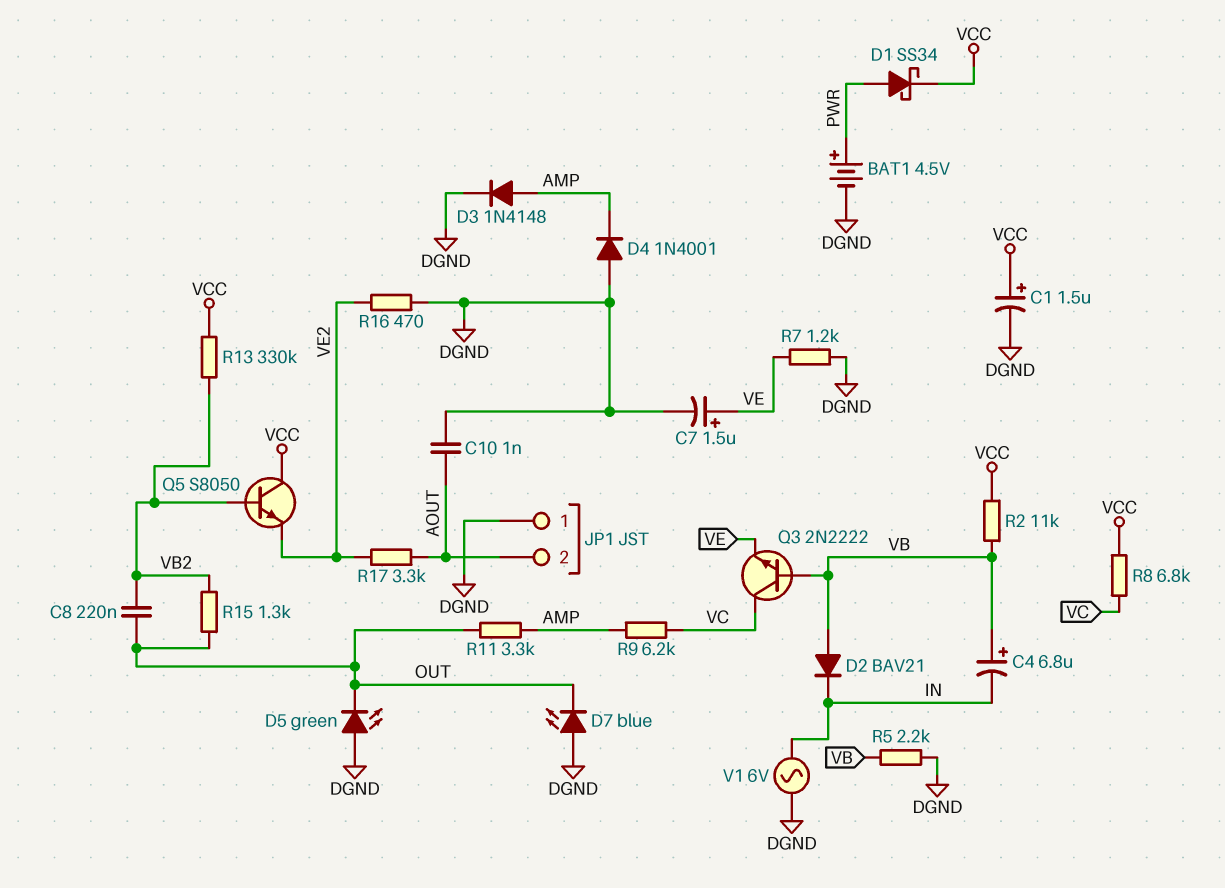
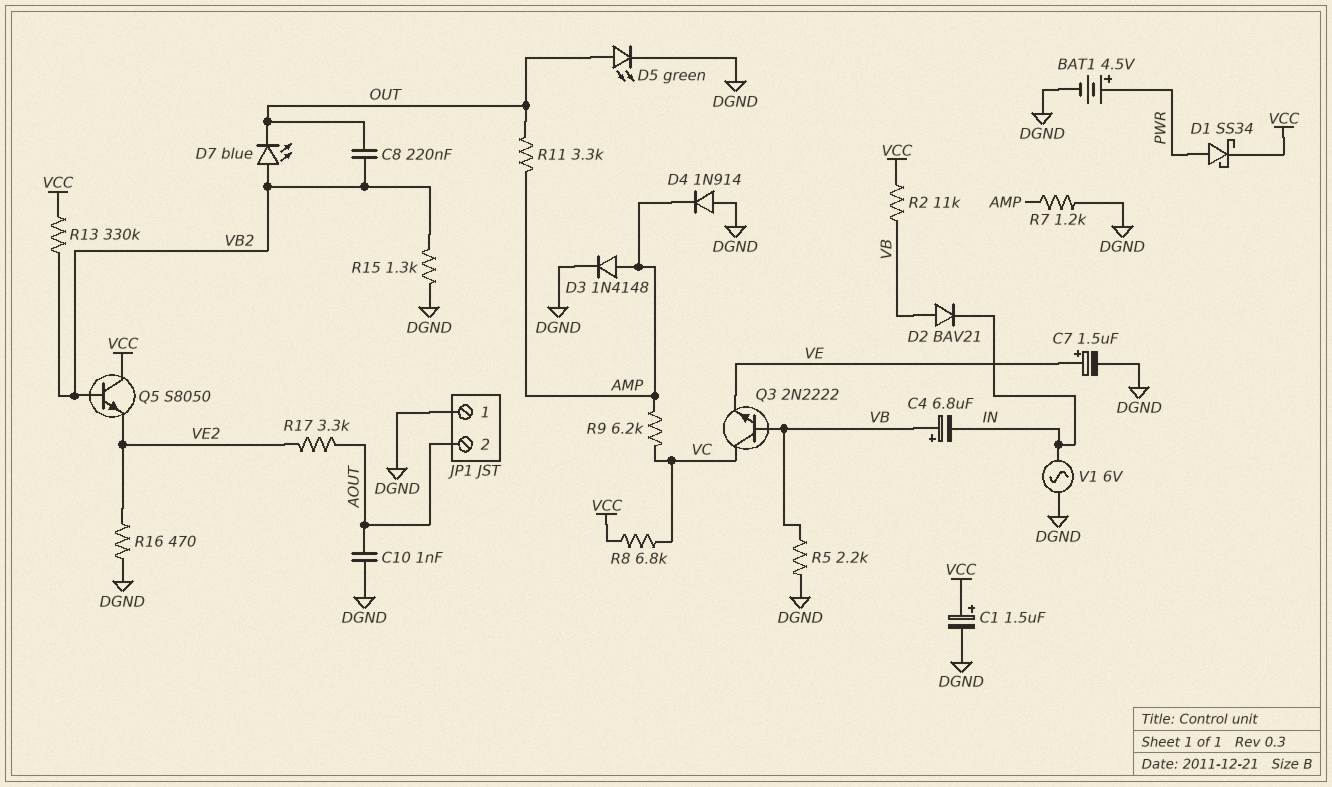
D4: diode 1N4001 (A DGND, K AMP) -> diode 1N914 (A DGND, K AMP)
D5: LED green (A DGND, K OUT) -> LED green (A OUT, K DGND)
D7: LED blue (A DGND, K OUT) -> LED blue (A VB2, K OUT)
R7: 1.2k (DGND, VE) -> 1.2k (AMP, DGND)
R15: 1.3k (OUT, VB2) -> 1.3k (DGND, VB2)

